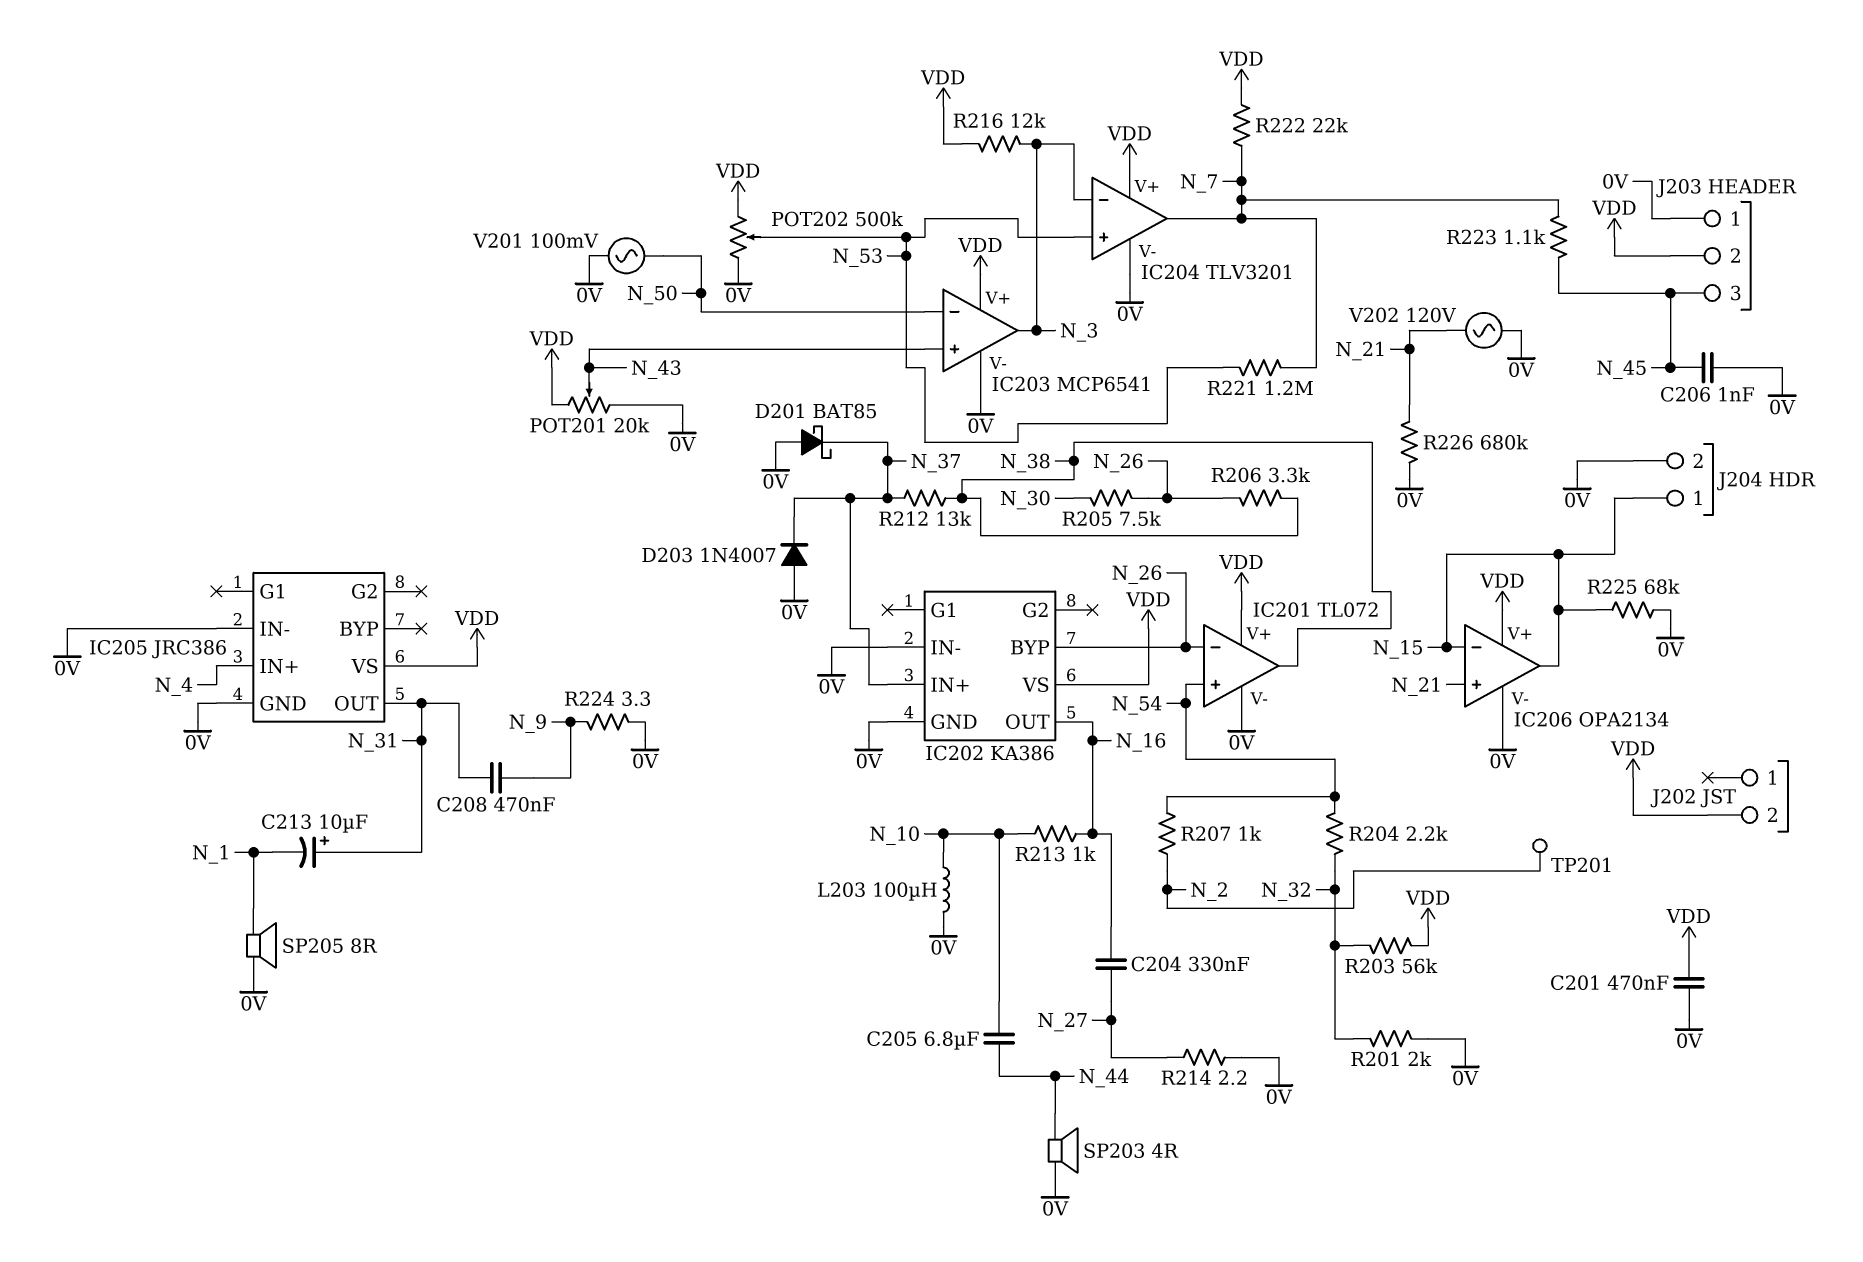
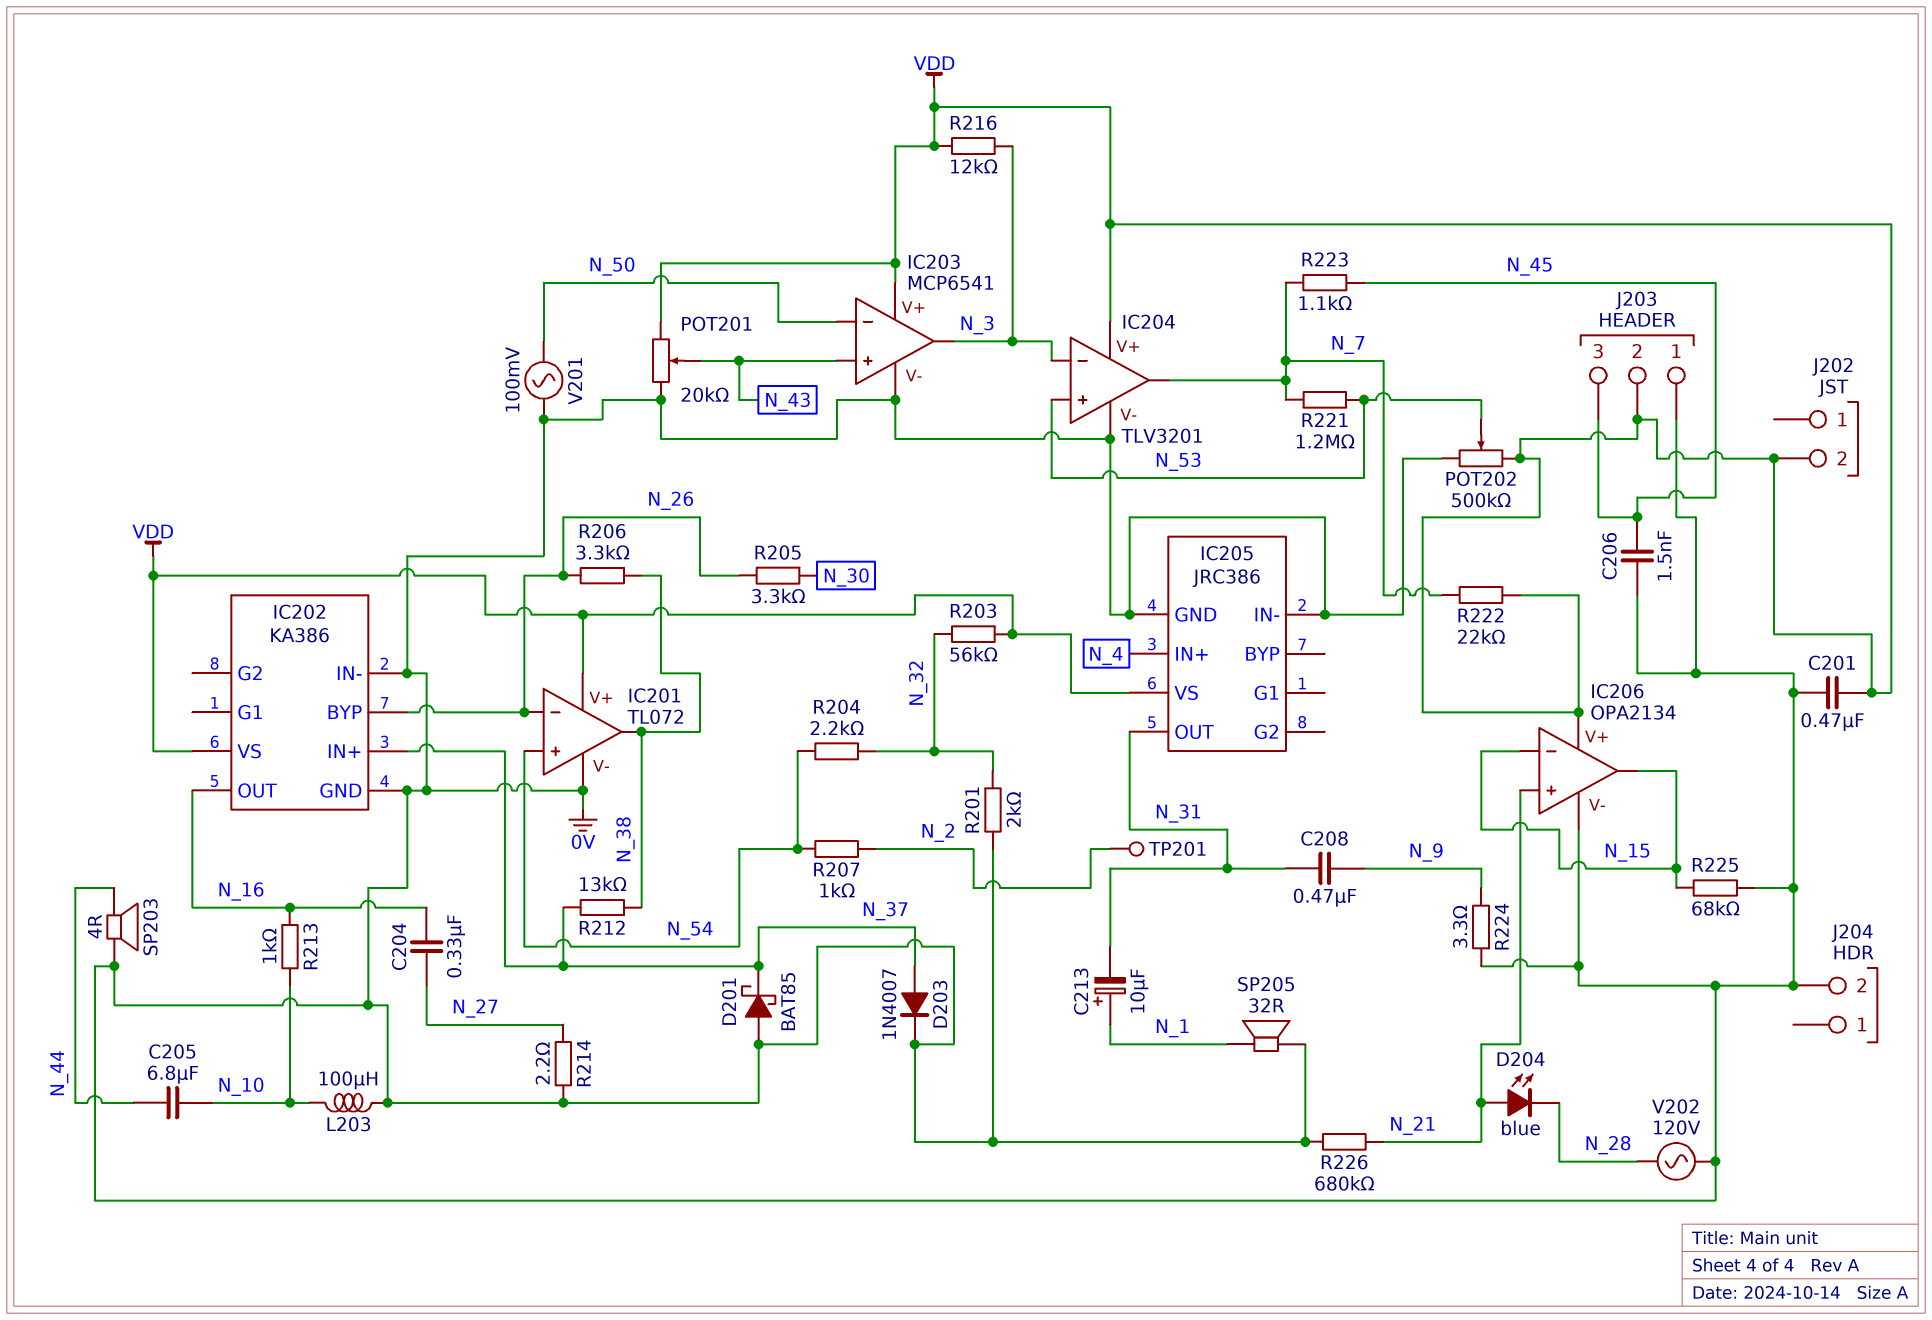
C206: 1nF (0V, N_45) -> 1.5nF (0V, N_45)
C213: 10uF (plus N_31, minus N_1) -> 10uF (plus N_1, minus N_31)
D203: diode 1N4007 (A 0V, K N_37) -> diode 1N4007 (A N_37, K 0V)
D204: none -> LED blue (A N_21, K N_28)
J204 pin 1: N_15 -> none
R205: 7.5k (N_26, N_30) -> 3.3k (N_26, N_30)
SP205: speaker 8R (0V, N_1) -> speaker 32R (0V, N_1)
V202: AC 120V (0V, N_21) -> AC 120V (0V, N_28)

